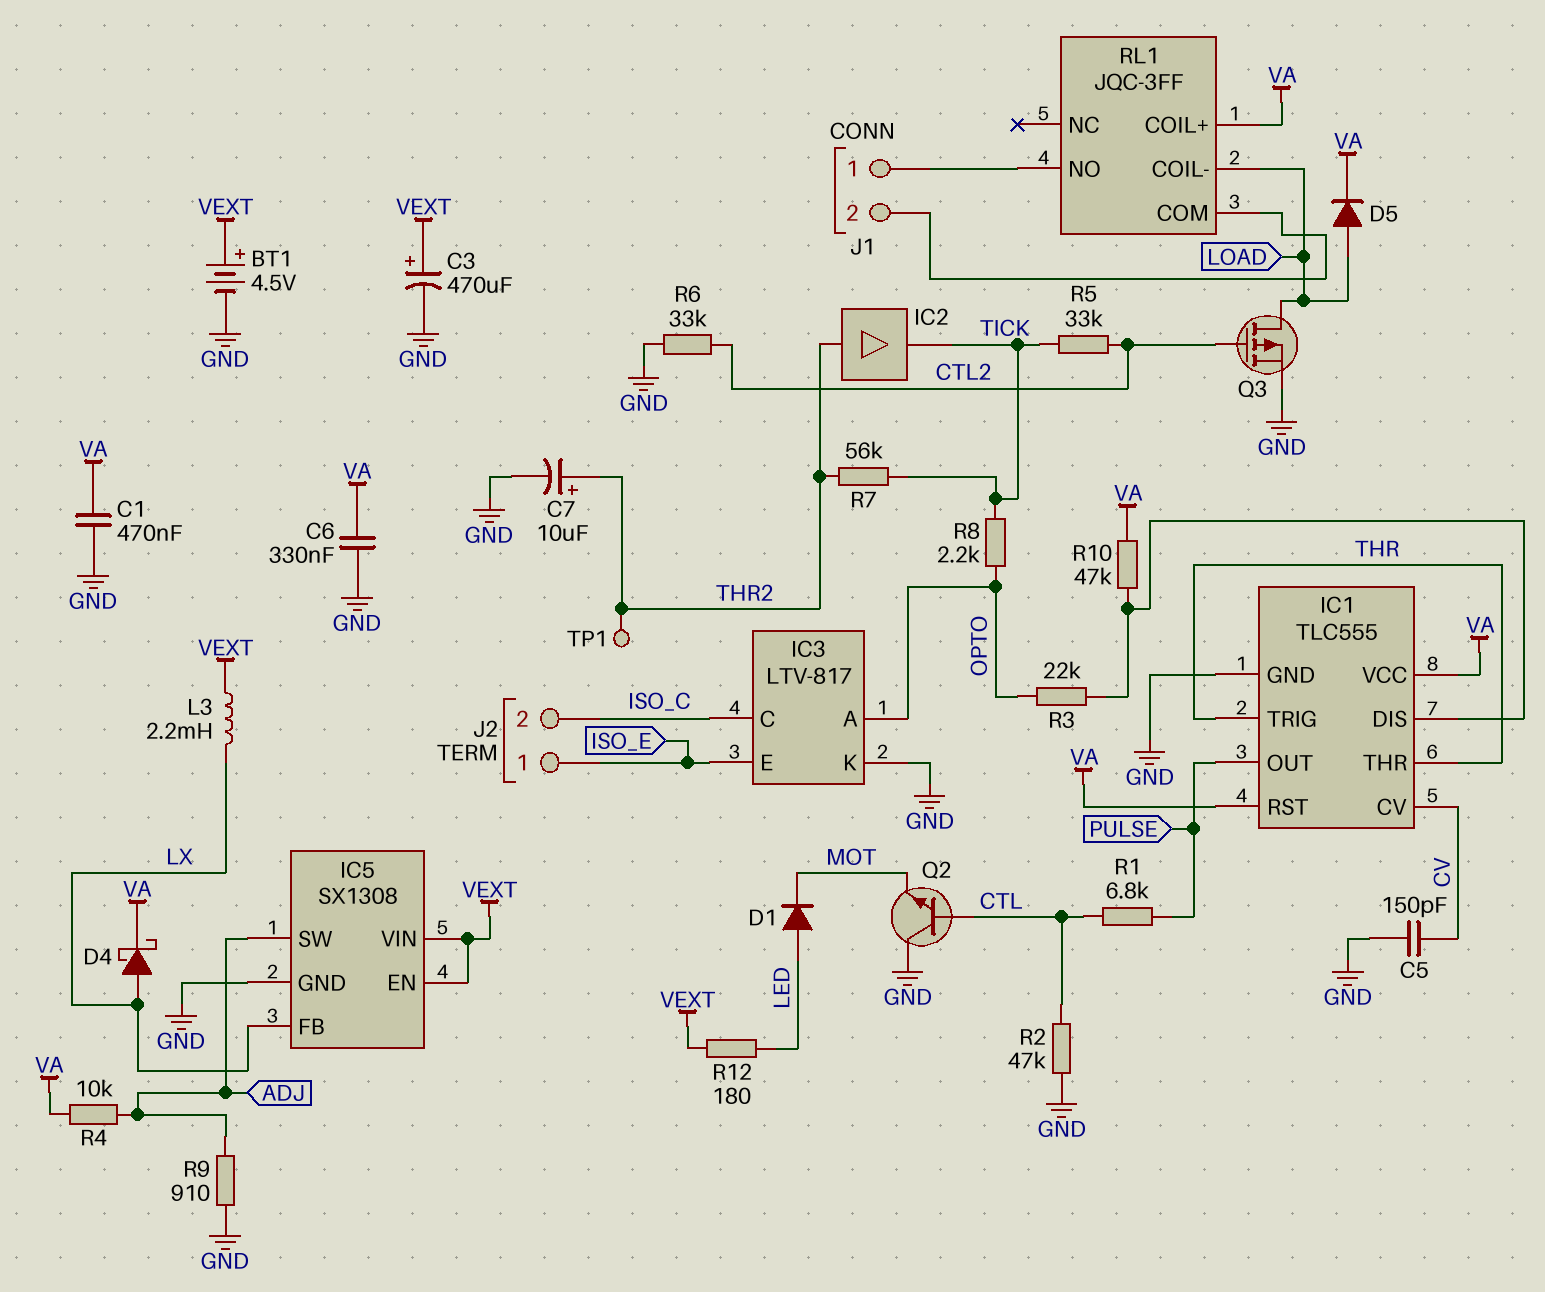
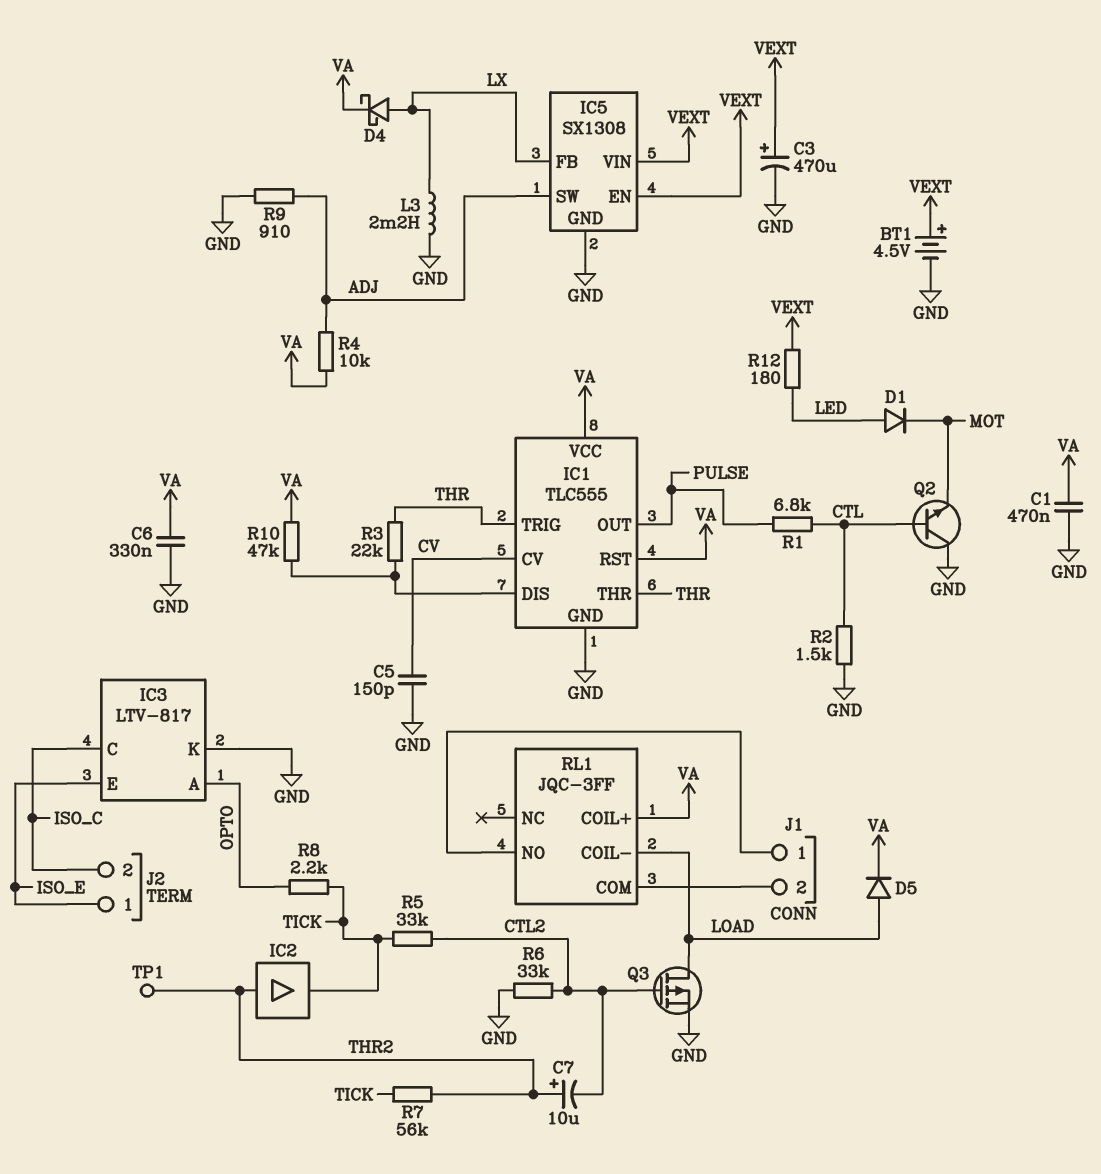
C7: 10uF (plus THR2, minus GND) -> 10uF (plus THR2, minus CTL2)
L3: 2.2mH (LX, VEXT) -> 2.2mH (GND, LX)
R2: 47k (CTL, GND) -> 1.5k (CTL, GND)
R3: 22k (IC1/DIS, OPTO) -> 22k (IC1/DIS, THR)

